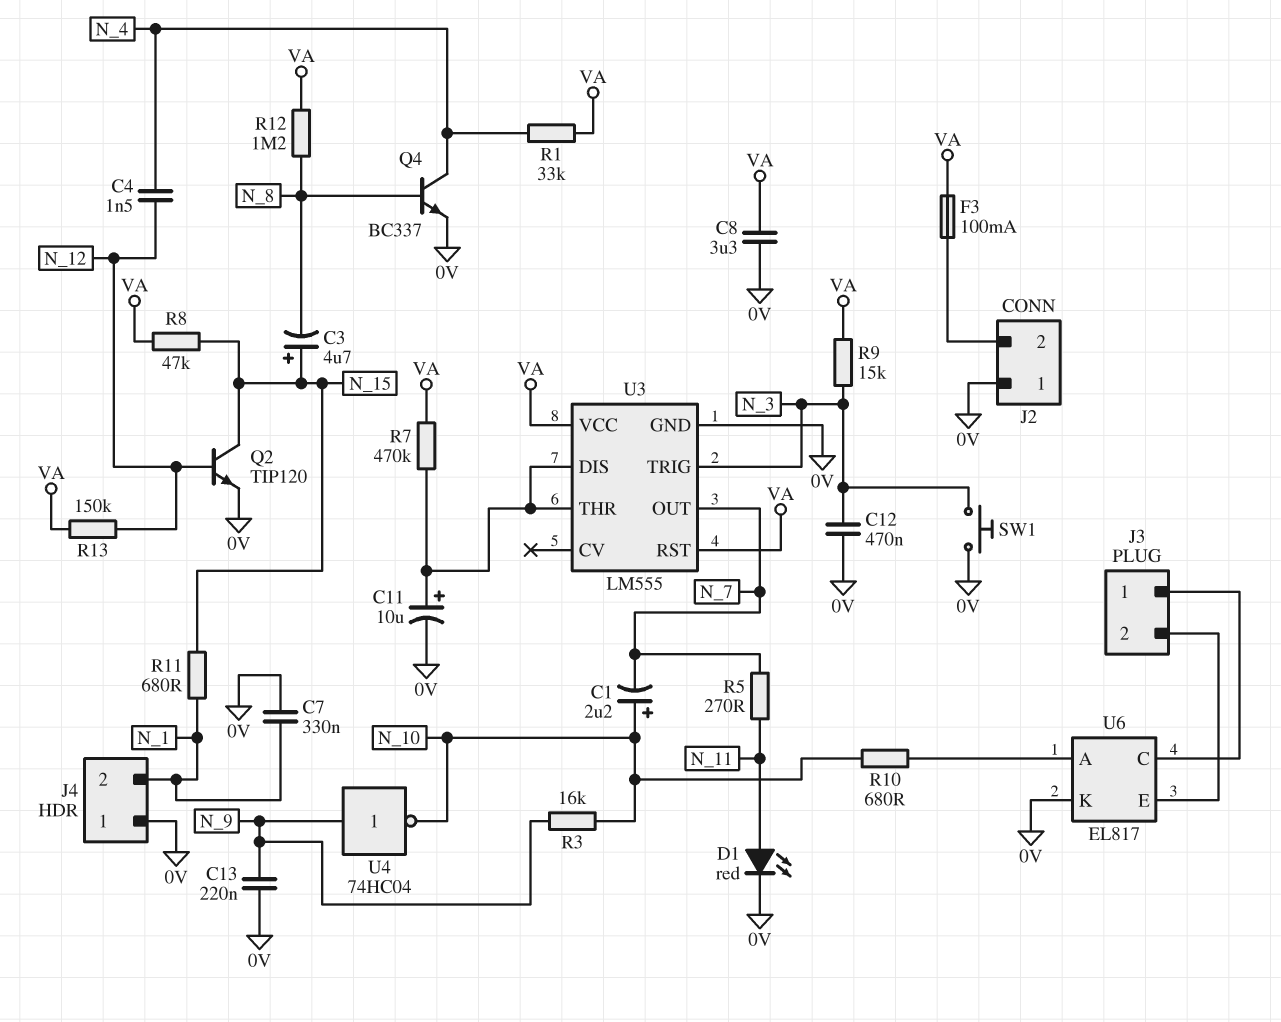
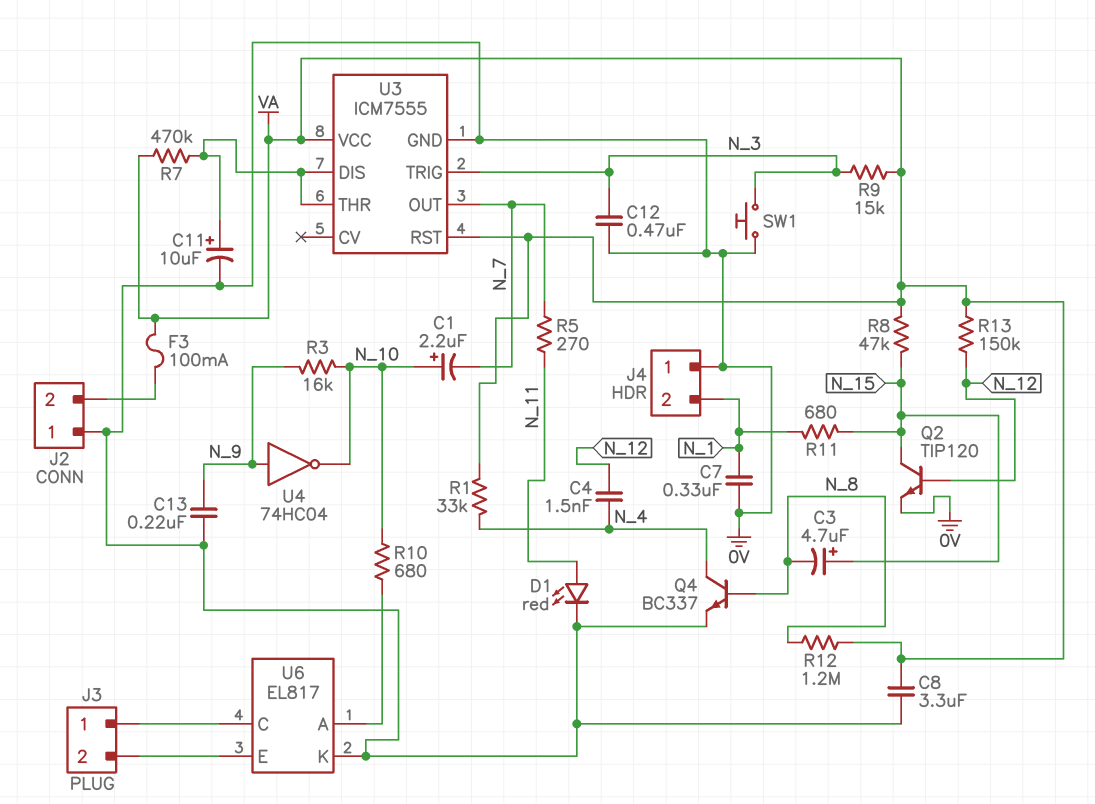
U3: LM555 -> ICM7555

